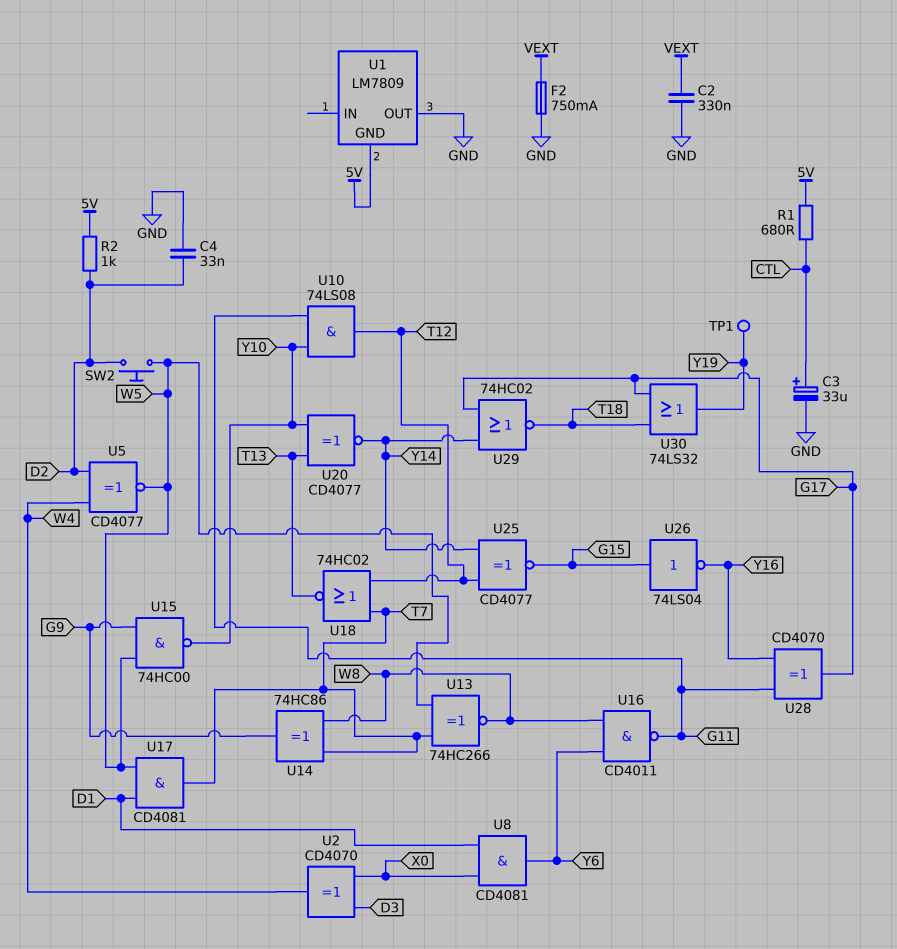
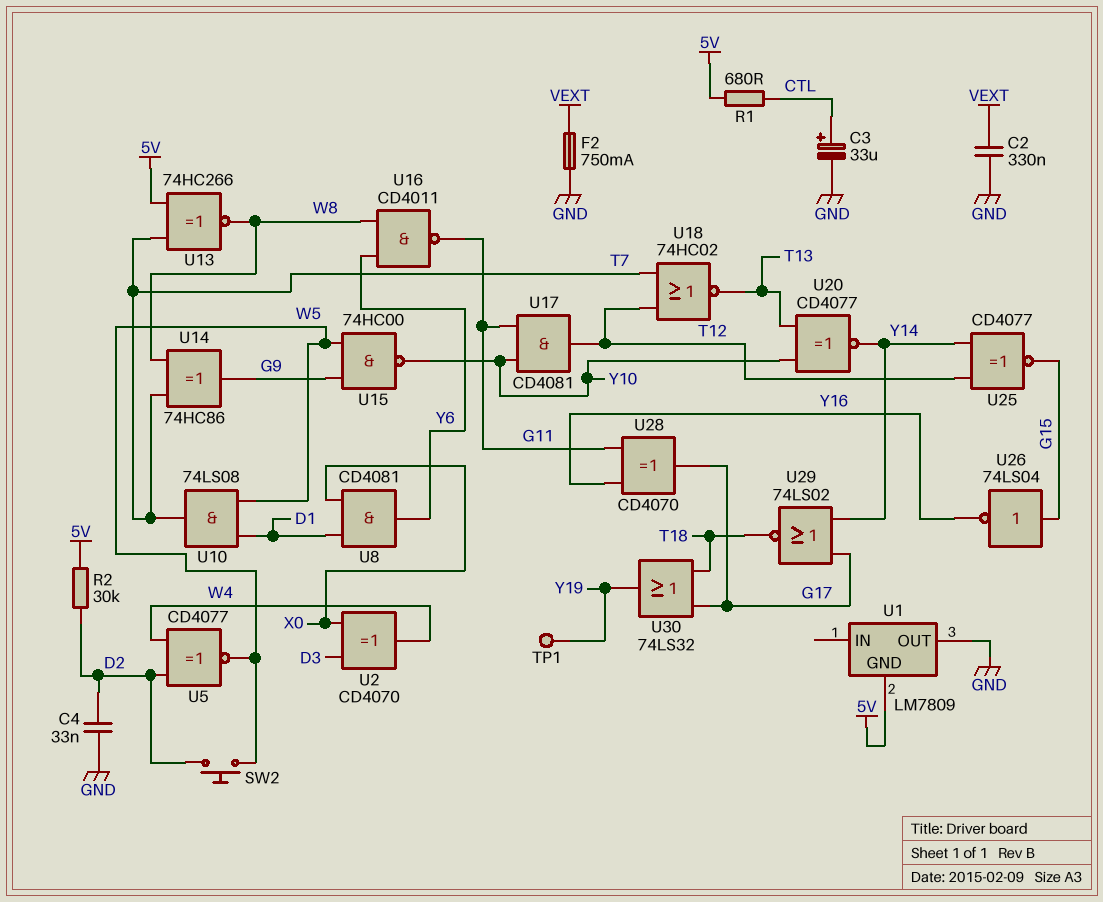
R2: 1k (5V, D2) -> 30k (5V, D2)
U10: AND 74LS08 (in G11, in Y10, out T12) -> AND 74LS08 (in D1, in W5, out T7)
U13: XNOR 74HC266 (in T7, in W5, out W8) -> XNOR 74HC266 (in 5V, in T7, out W8)
U17: AND CD4081 (in D1, in W5, out T7) -> AND CD4081 (in G11, in Y10, out T12)
U29: NOR 74HC02 (in G17, in Y14, out T18) -> NOR 74LS02 (in G17, in Y14, out T18)

